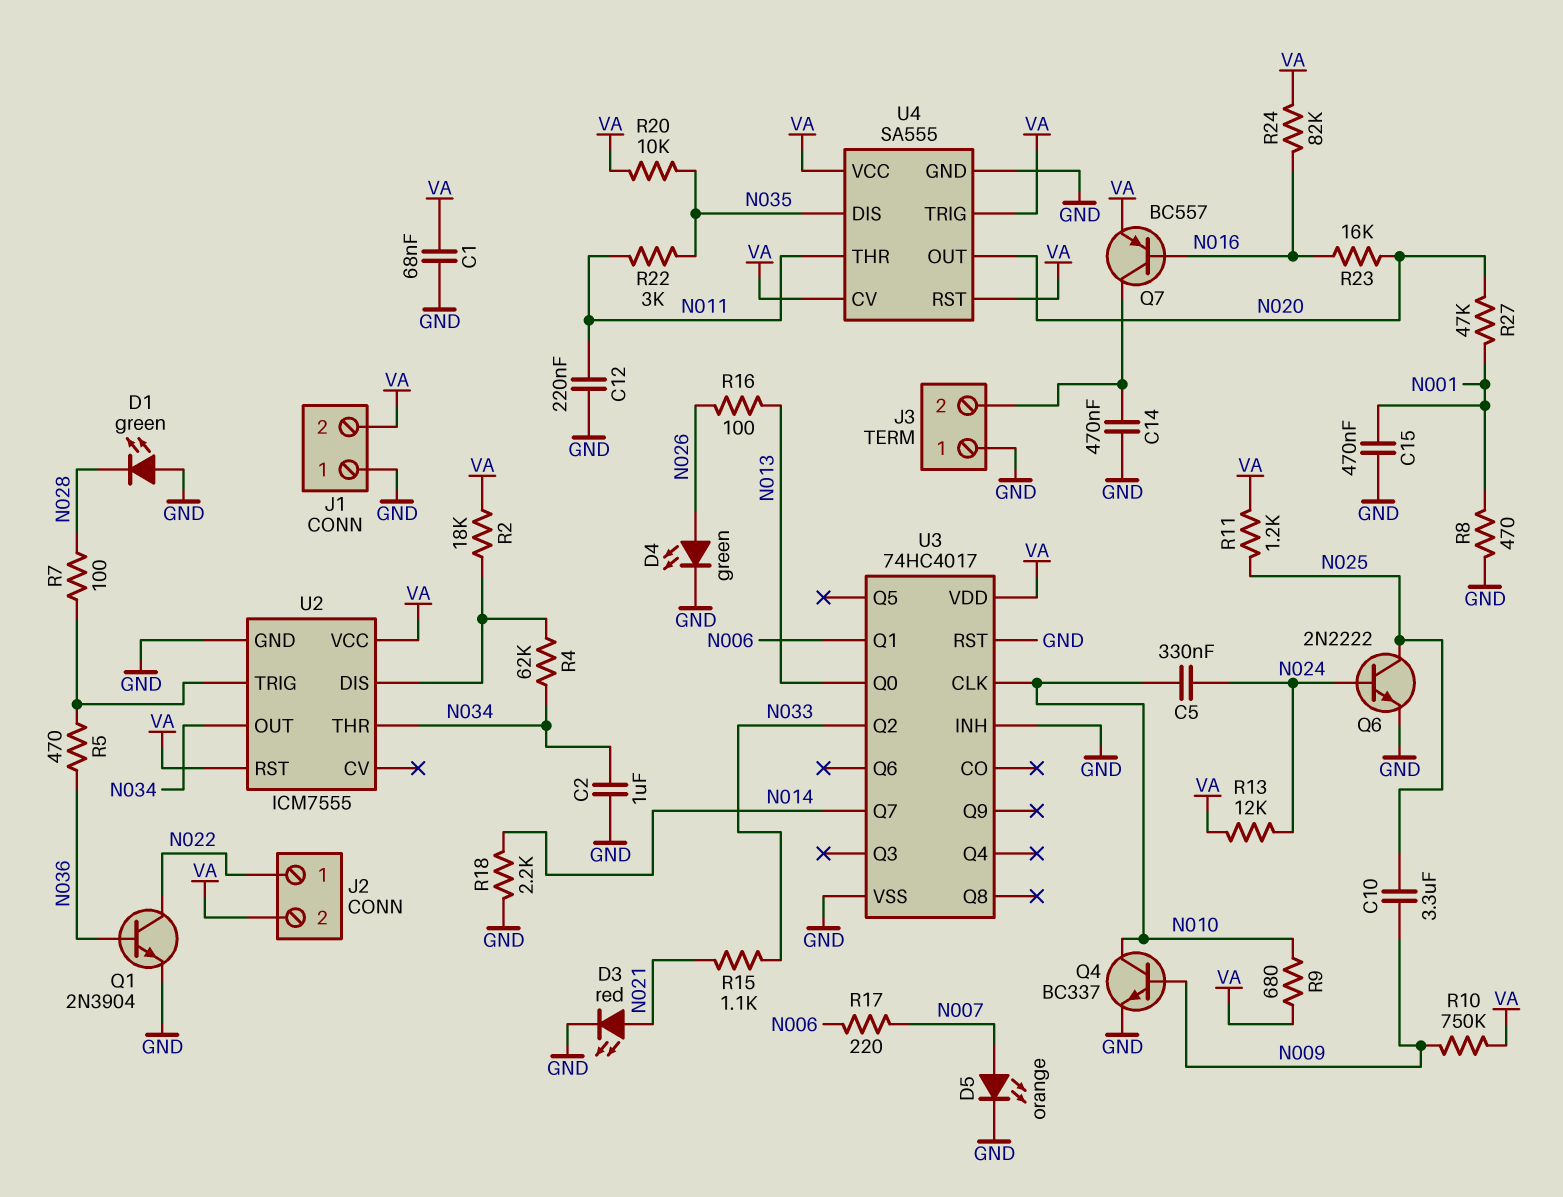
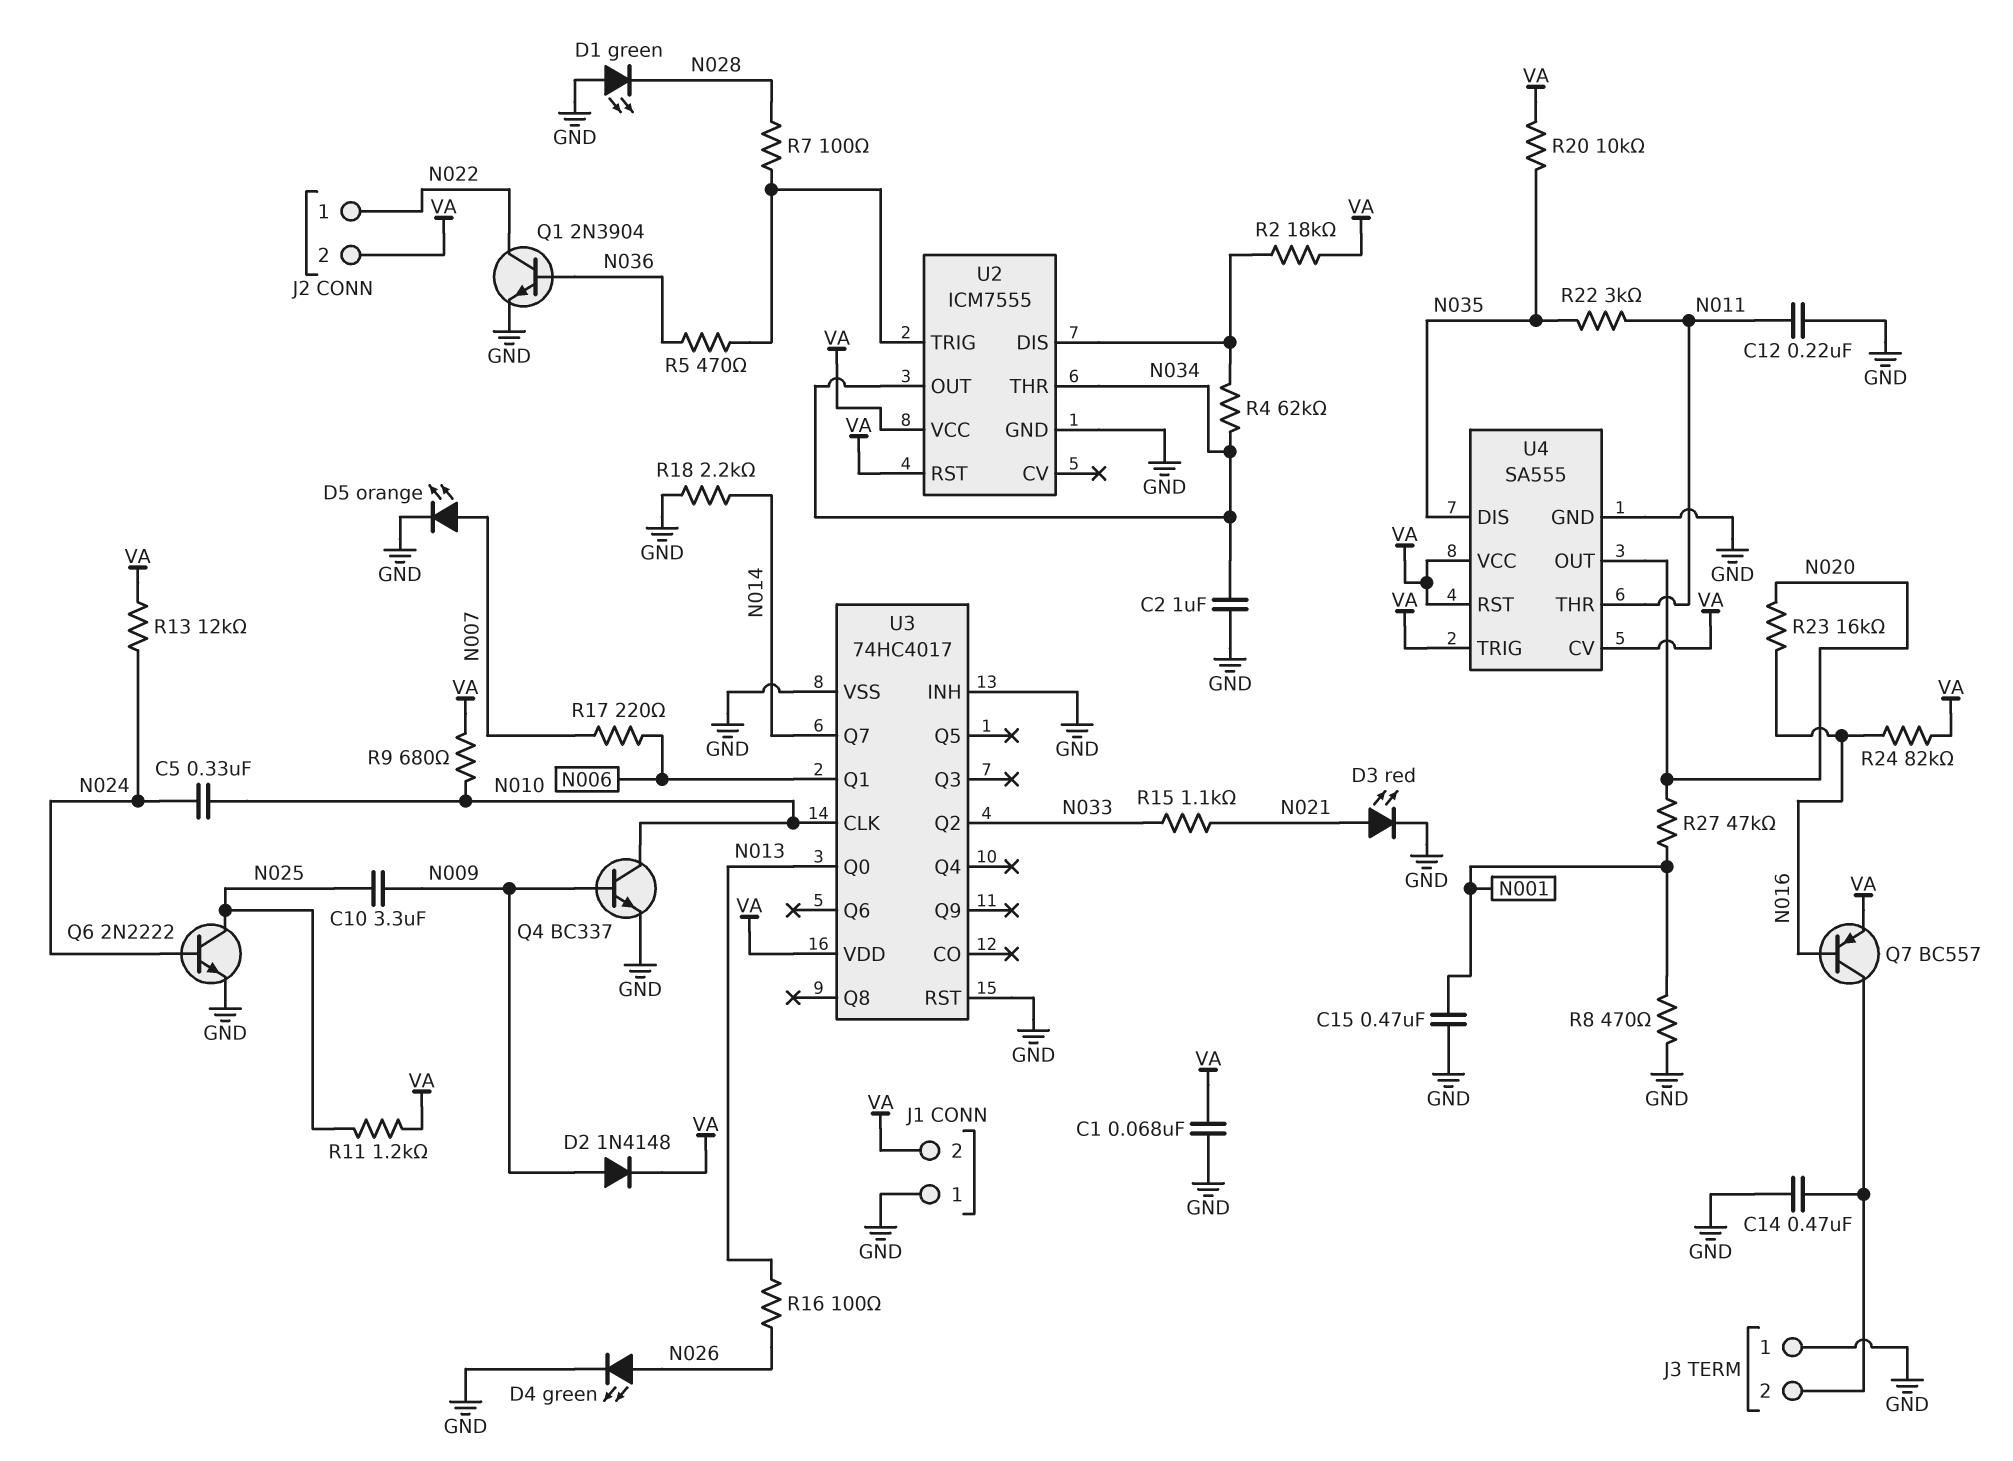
D2: none -> diode 1N4148 (A N009, K VA)
R10: 750k (N009, VA) -> none

